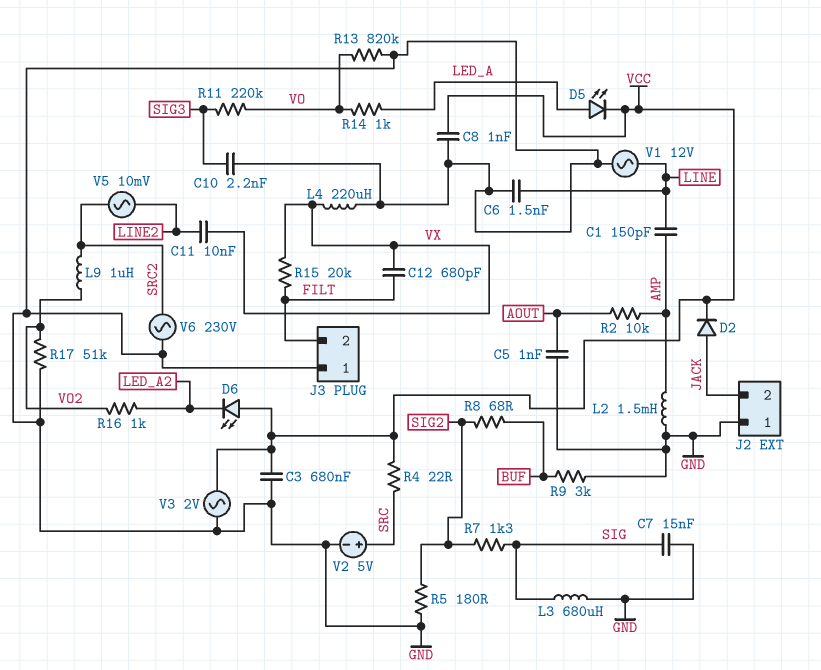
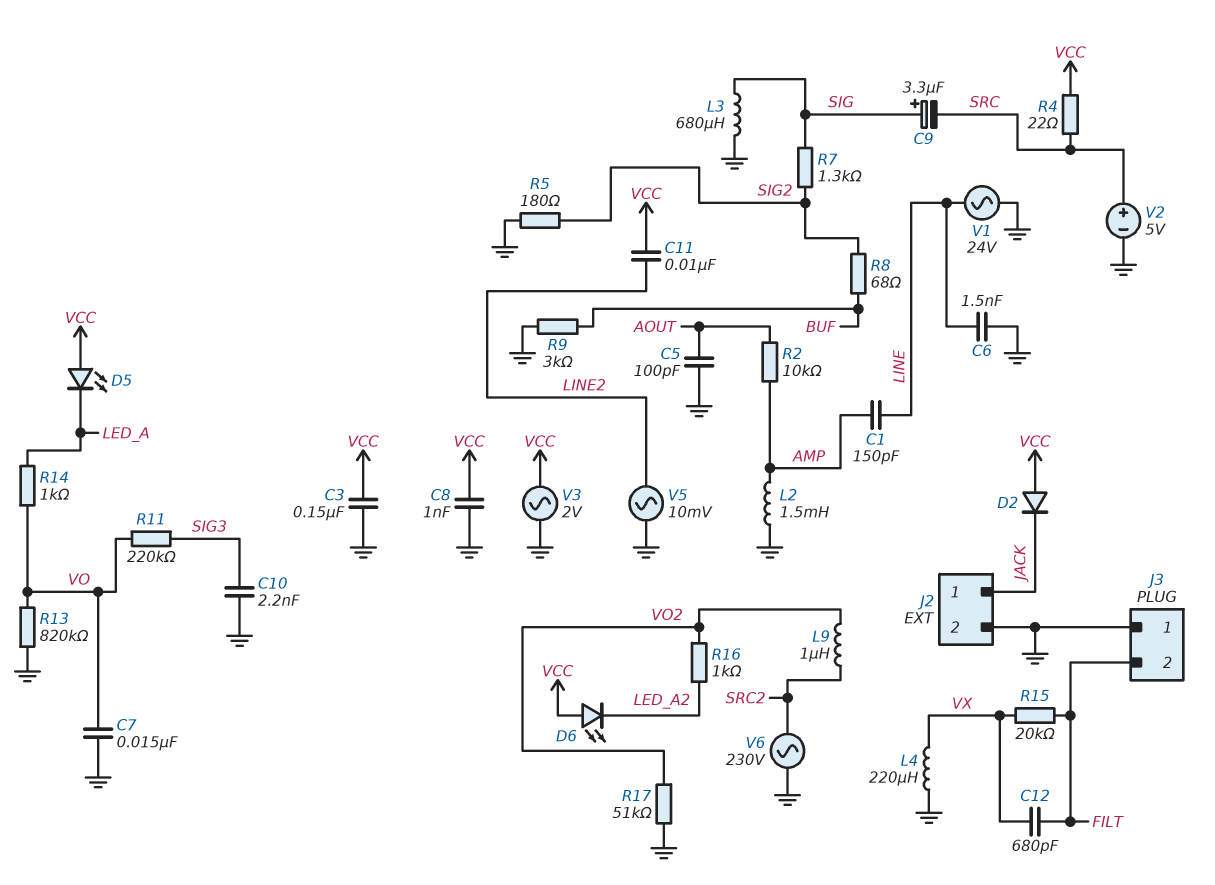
C3: 680nF (GND, VCC) -> 150nF (GND, VCC)
C5: 1nF (AOUT, GND) -> 100pF (AOUT, GND)
C7: 15nF (GND, SIG) -> 15nF (GND, VO)
C9: none -> 3.3uF (plus SIG, minus SRC)
C11: 10nF (LINE2, VX) -> 10nF (LINE2, VCC)
D2: diode (A JACK, K VCC) -> diode (A VCC, K JACK)
D5: LED (A LED_A, K VCC) -> LED (A VCC, K LED_A)
J2 pin 1: GND -> JACK
J2 pin 2: JACK -> GND
V1: AC 12V (GND, LINE) -> AC 24V (GND, LINE)
V5: AC 10mV (LINE2, SRC2) -> AC 10mV (GND, LINE2)

